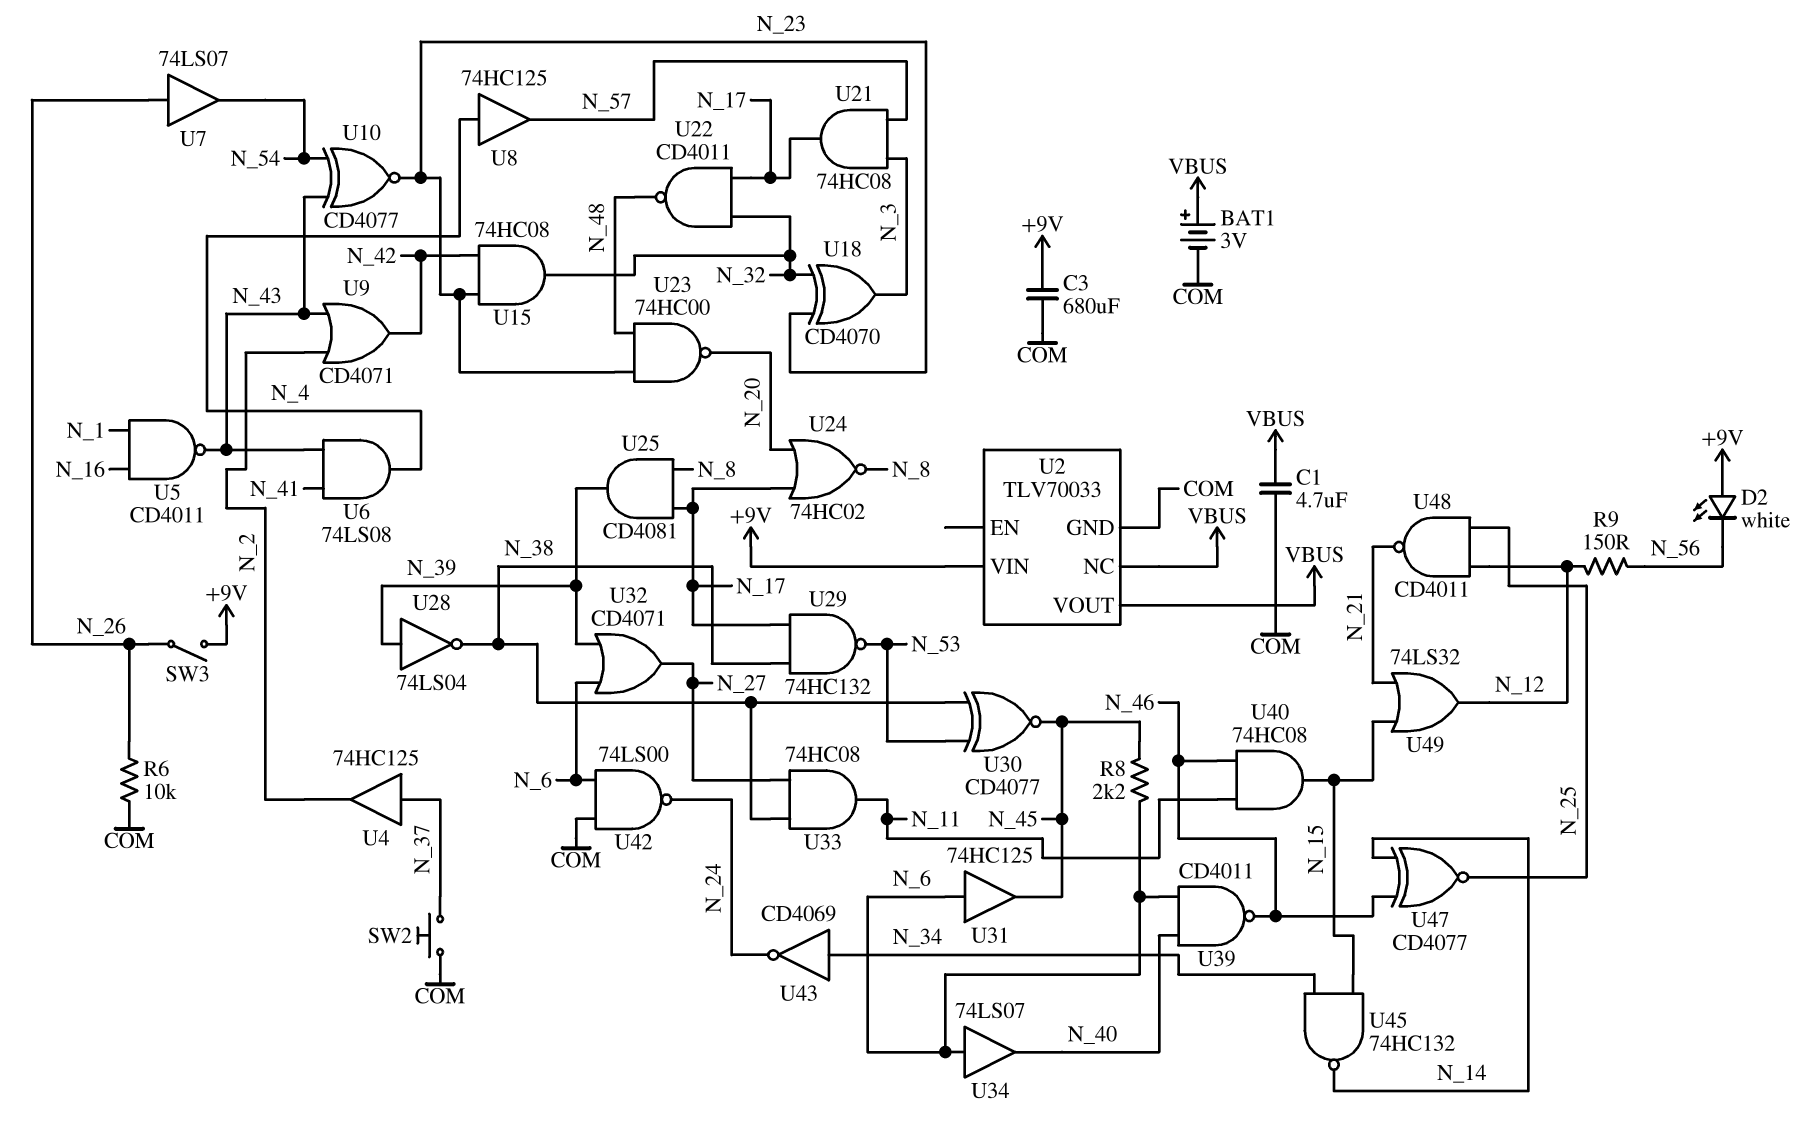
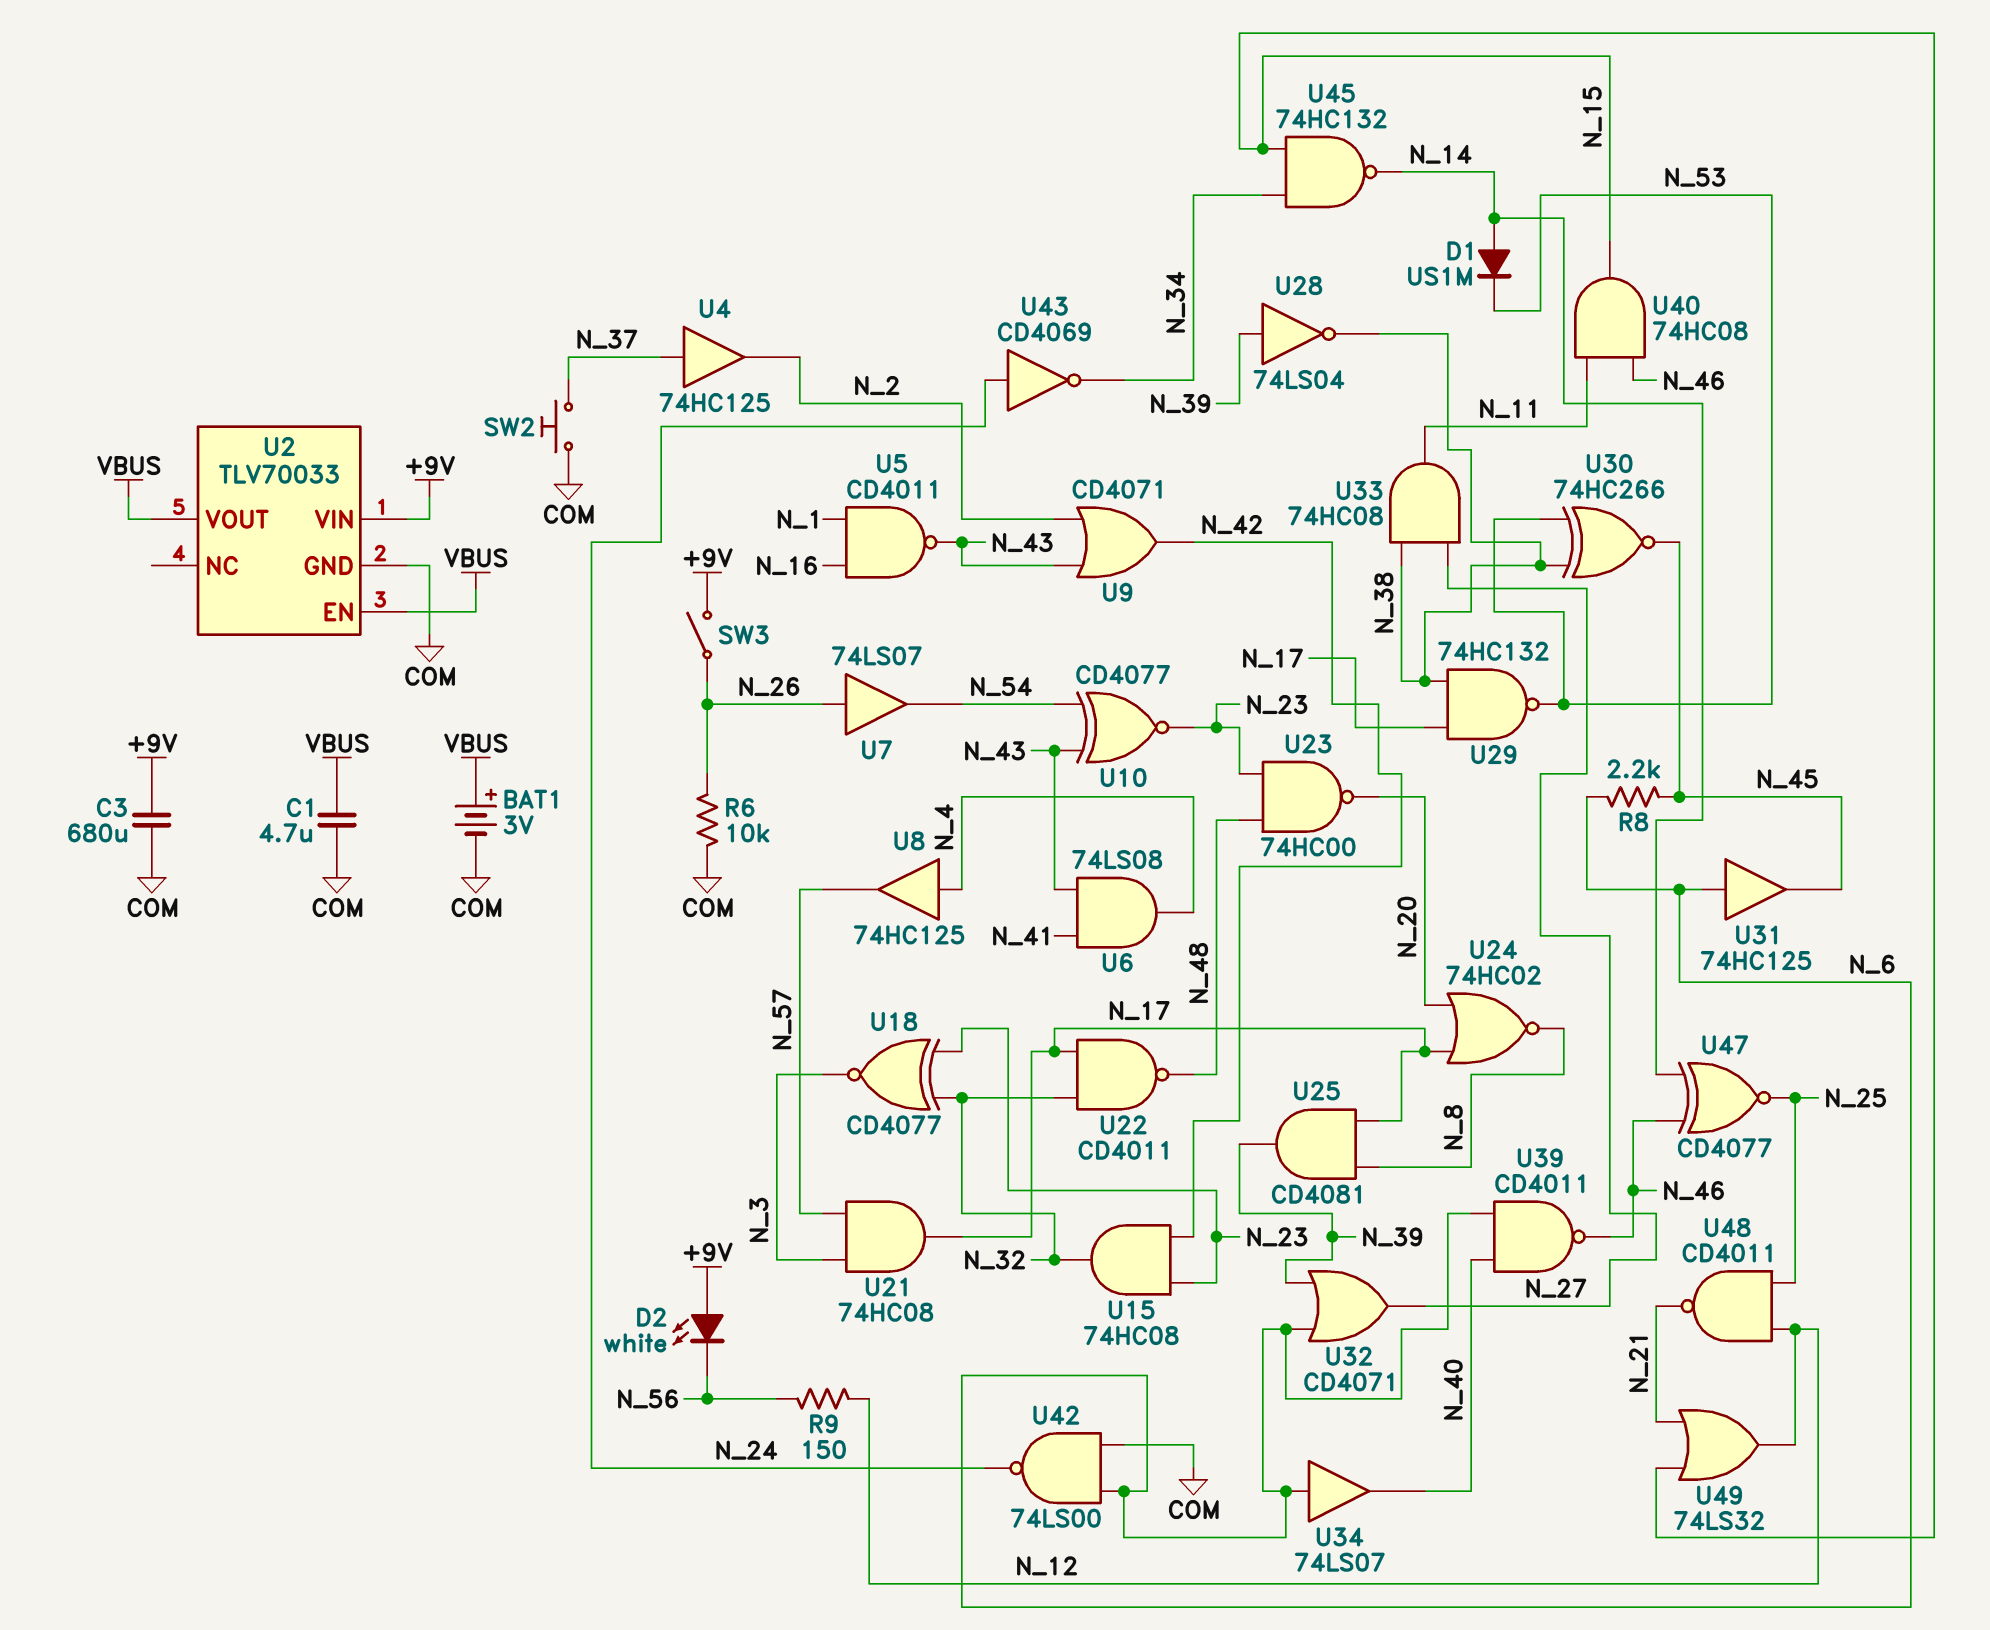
D1: none -> diode US1M (A N_14, K N_53)
U2 pin EN: none -> VBUS
U2 pin NC: VBUS -> none
U18: XOR CD4070 (in N_23, in N_32, out N_3) -> XNOR CD4077 (in N_23, in N_32, out N_3)
U30: XNOR CD4077 (in N_38, in N_53, out N_45) -> XNOR 74HC266 (in N_38, in N_53, out N_45)
U43: NOT CD4069 (in N_34, out N_24) -> NOT CD4069 (in N_24, out N_34)

